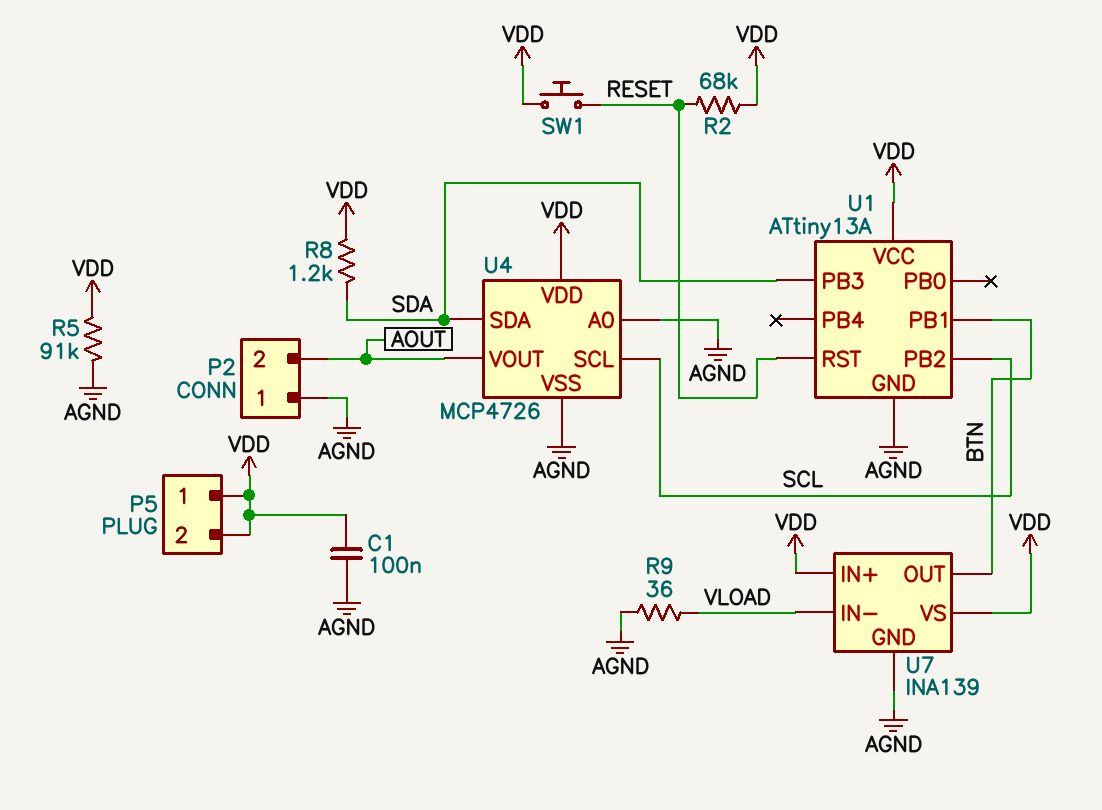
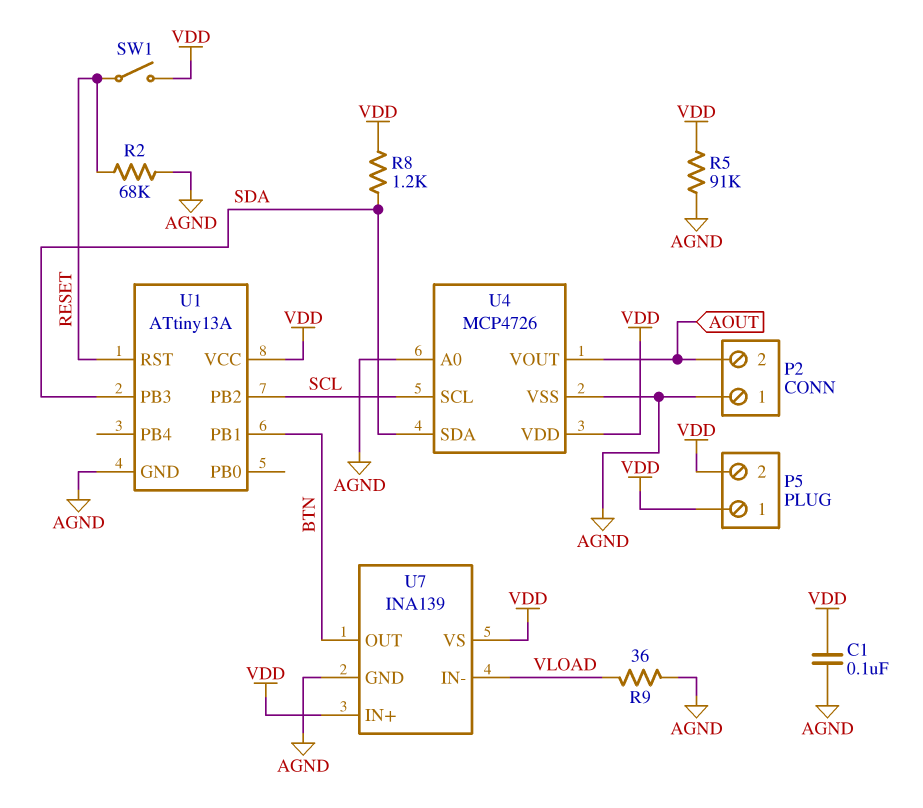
R2: 68k (RESET, VDD) -> 68k (AGND, RESET)
SW1: button (RESET, VDD) -> switch (RESET, VDD)

